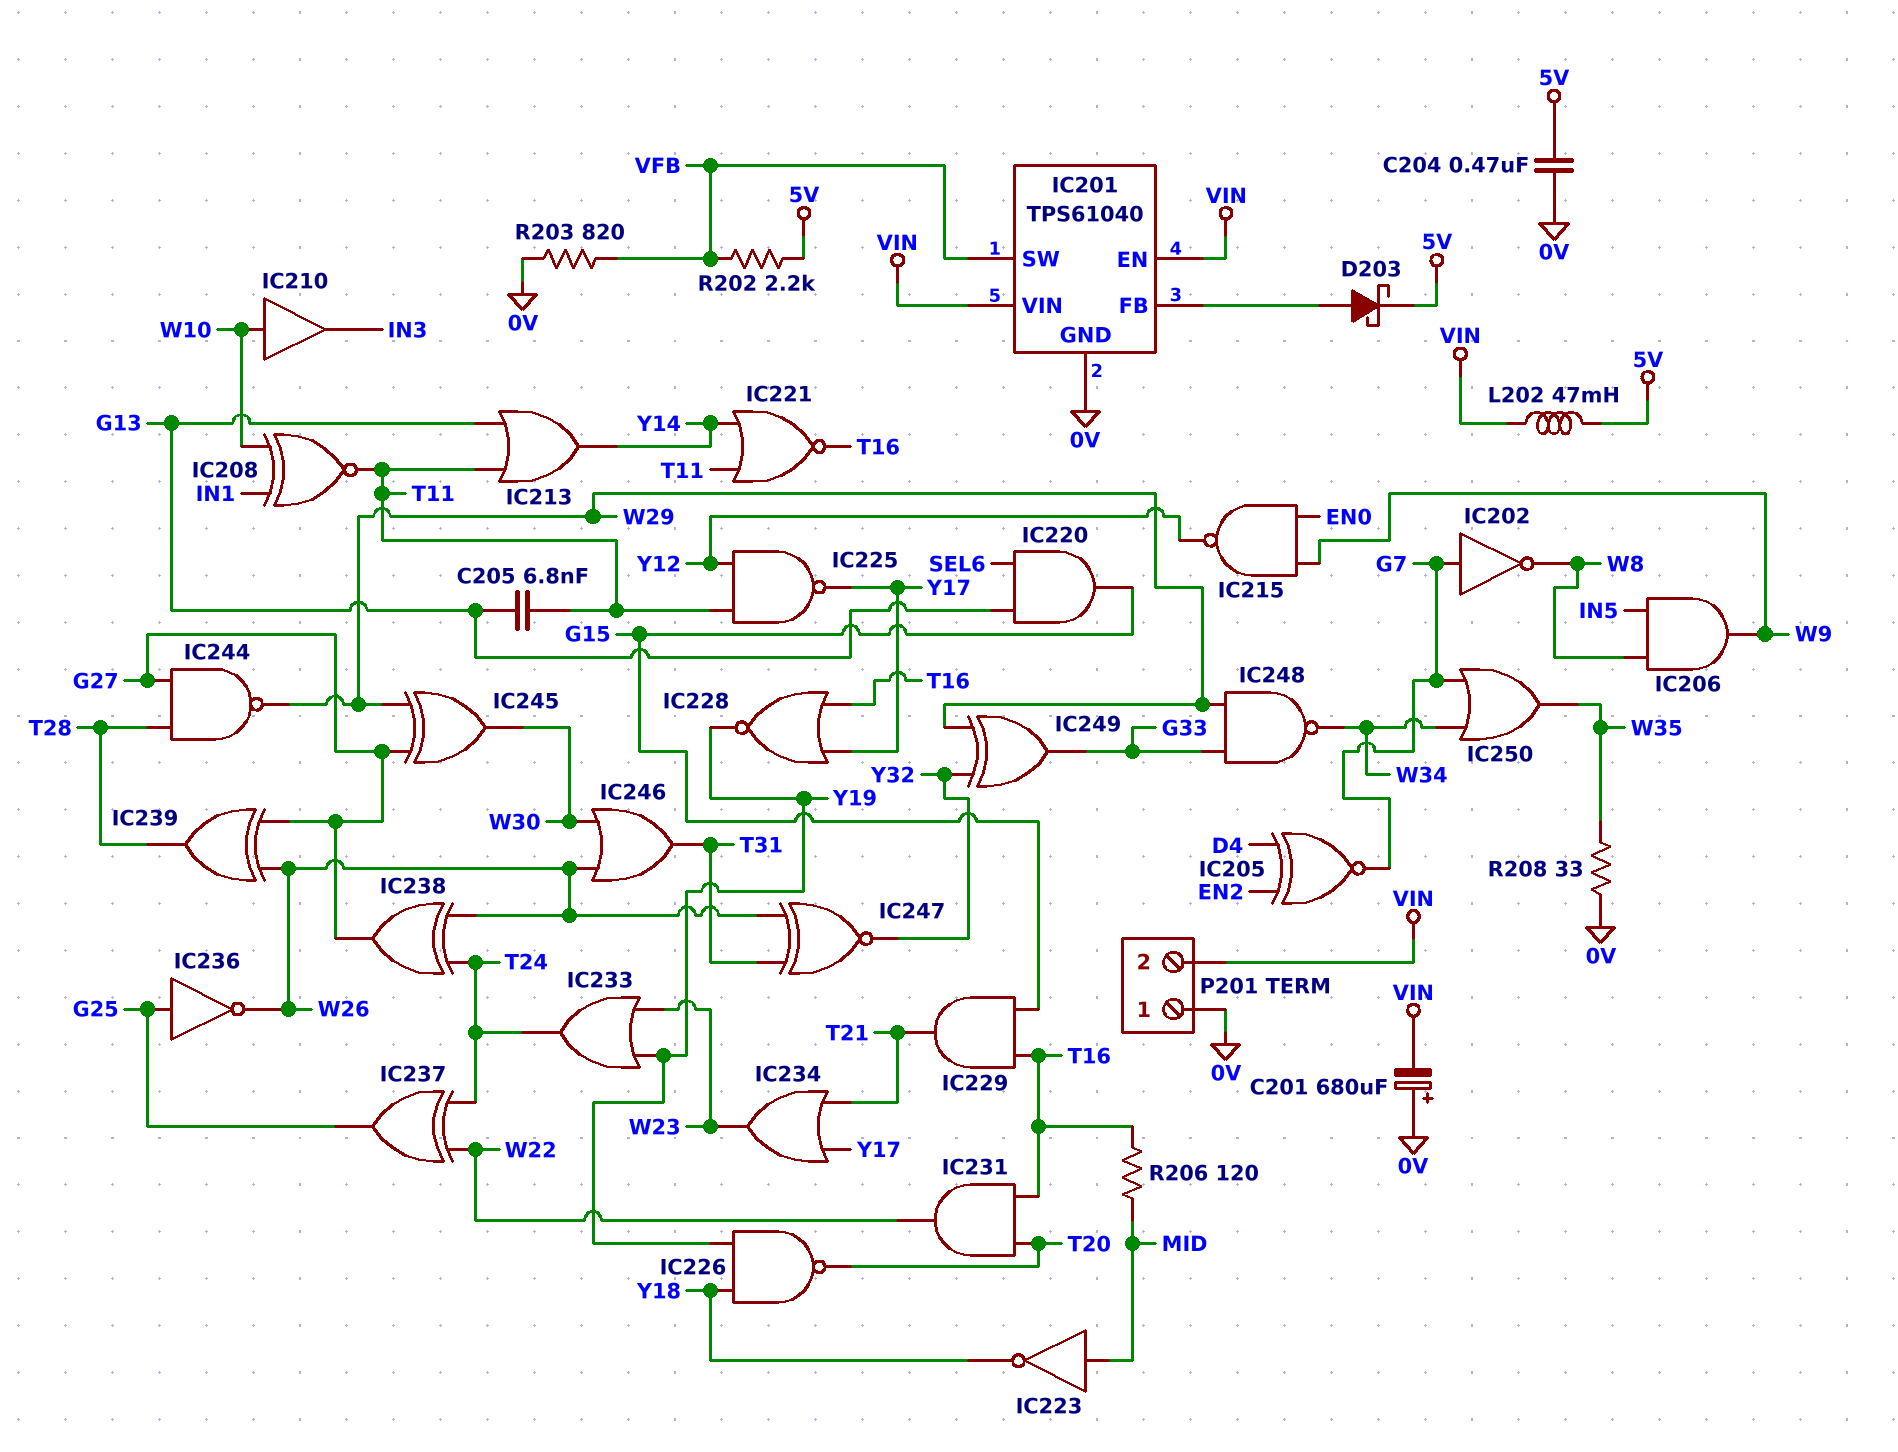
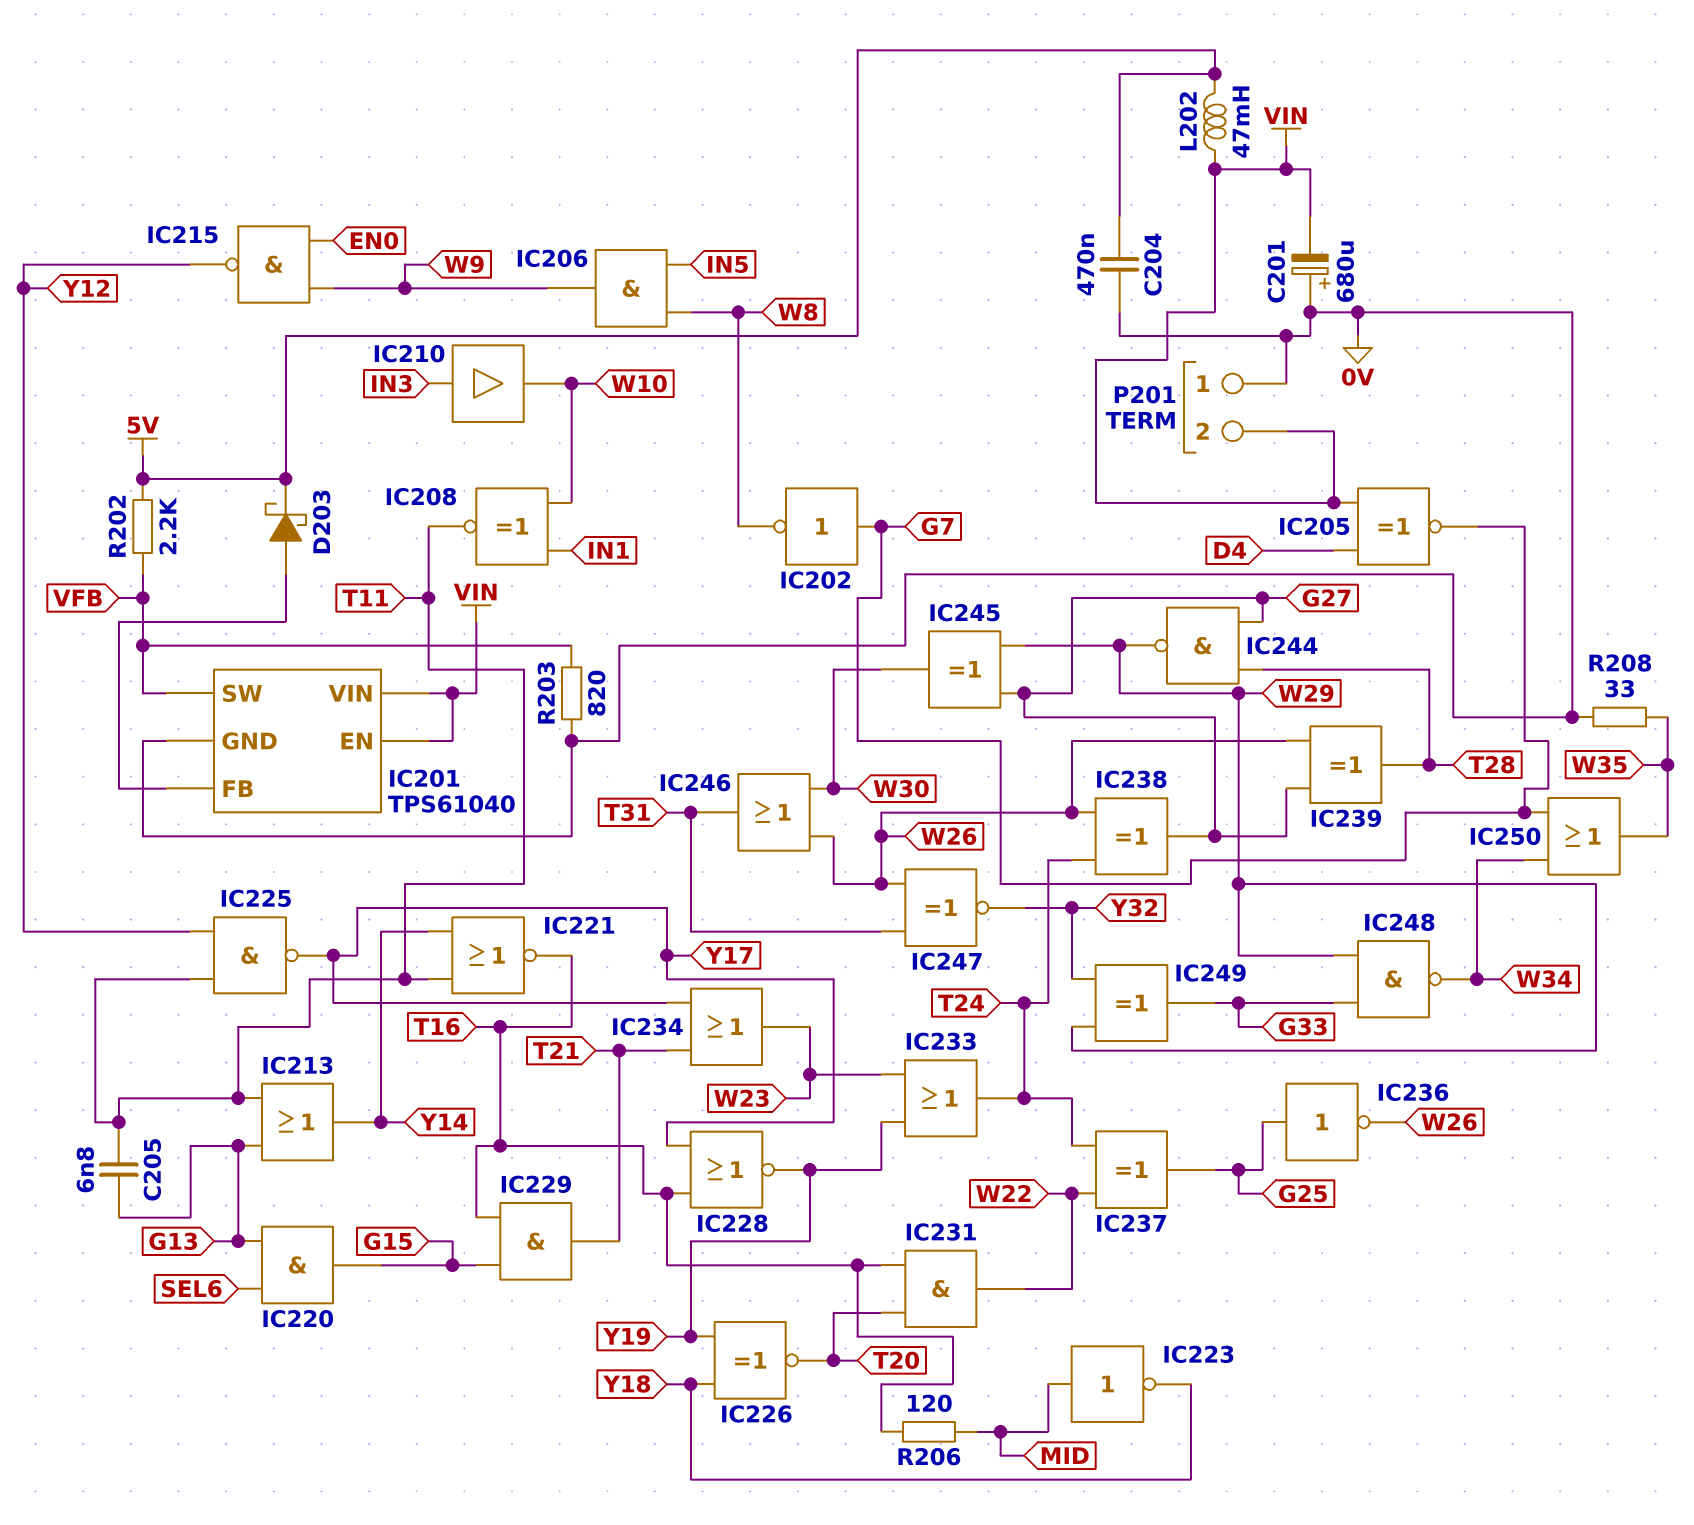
IC205: XNOR (in D4, in EN2, out G7) -> XNOR (in D4, in VIN, out G7)
IC210: buffer (in W10, out IN3) -> buffer (in IN3, out W10)
IC226: NAND (in Y18, in Y19, out T20) -> XNOR (in Y18, in Y19, out T20)

